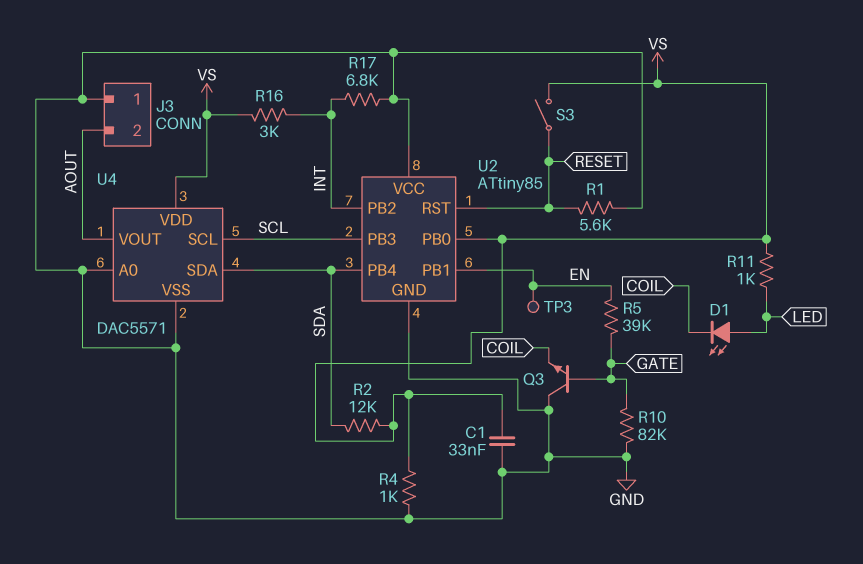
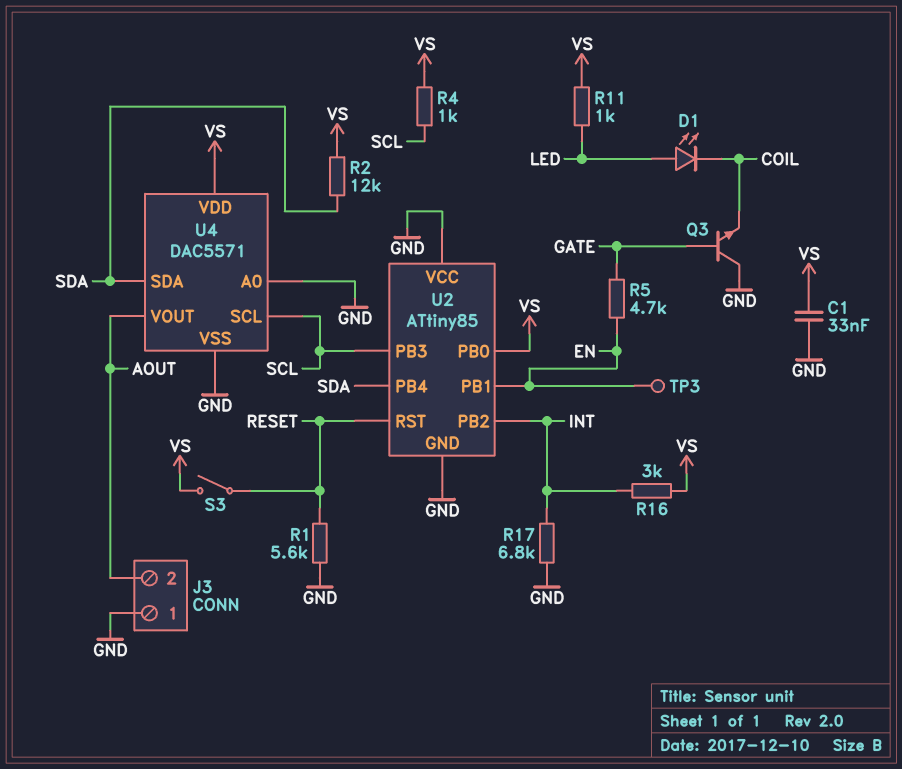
R4: 1k (GND, VS) -> 1k (SCL, VS)
R5: 39k (EN, GATE) -> 4.7k (EN, GATE)
R10: 82k (GATE, GND) -> none

